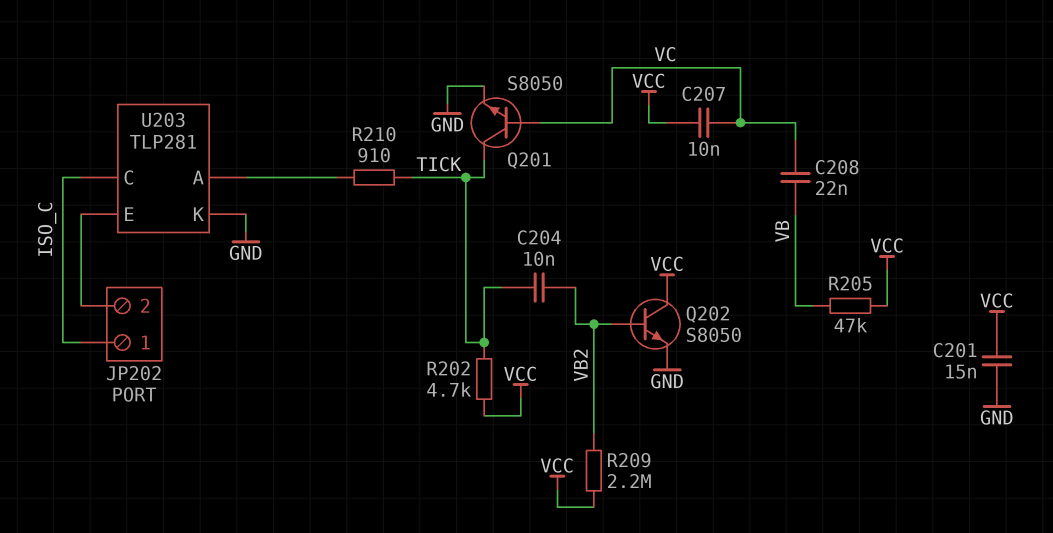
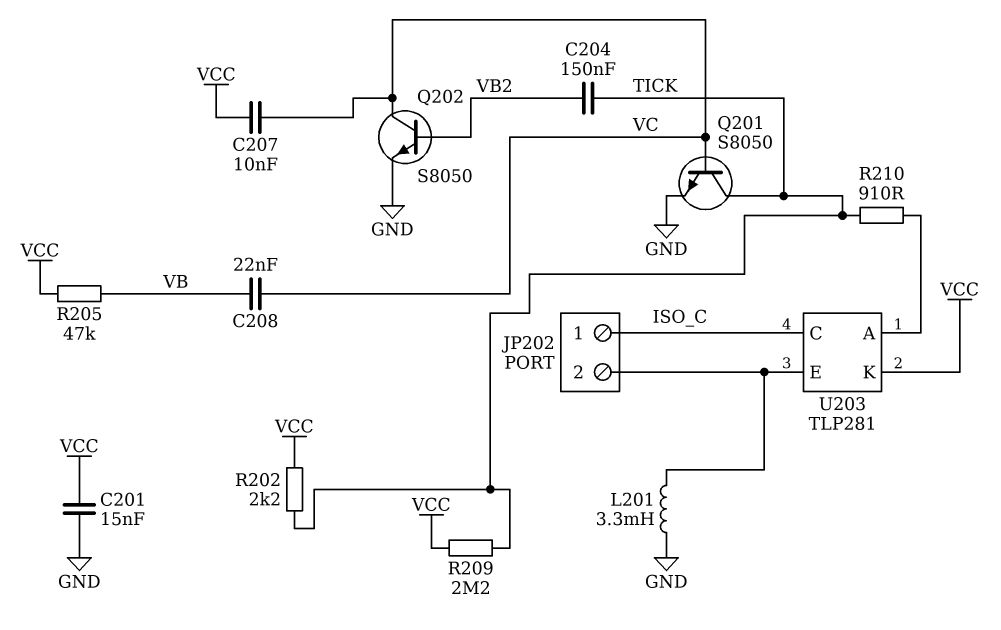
C204: 10nF (TICK, VB2) -> 150nF (TICK, VB2)
L201: none -> 3.3mH (GND, JP202/2)
Q202: NPN S8050 (B VB2, C VCC, E GND) -> NPN S8050 (B VB2, C VC, E GND)
R202: 4.7k (TICK, VCC) -> 2.2k (TICK, VCC)
R209: 2.2M (VB2, VCC) -> 2.2M (TICK, VCC)
U203 pin K: GND -> VCC

